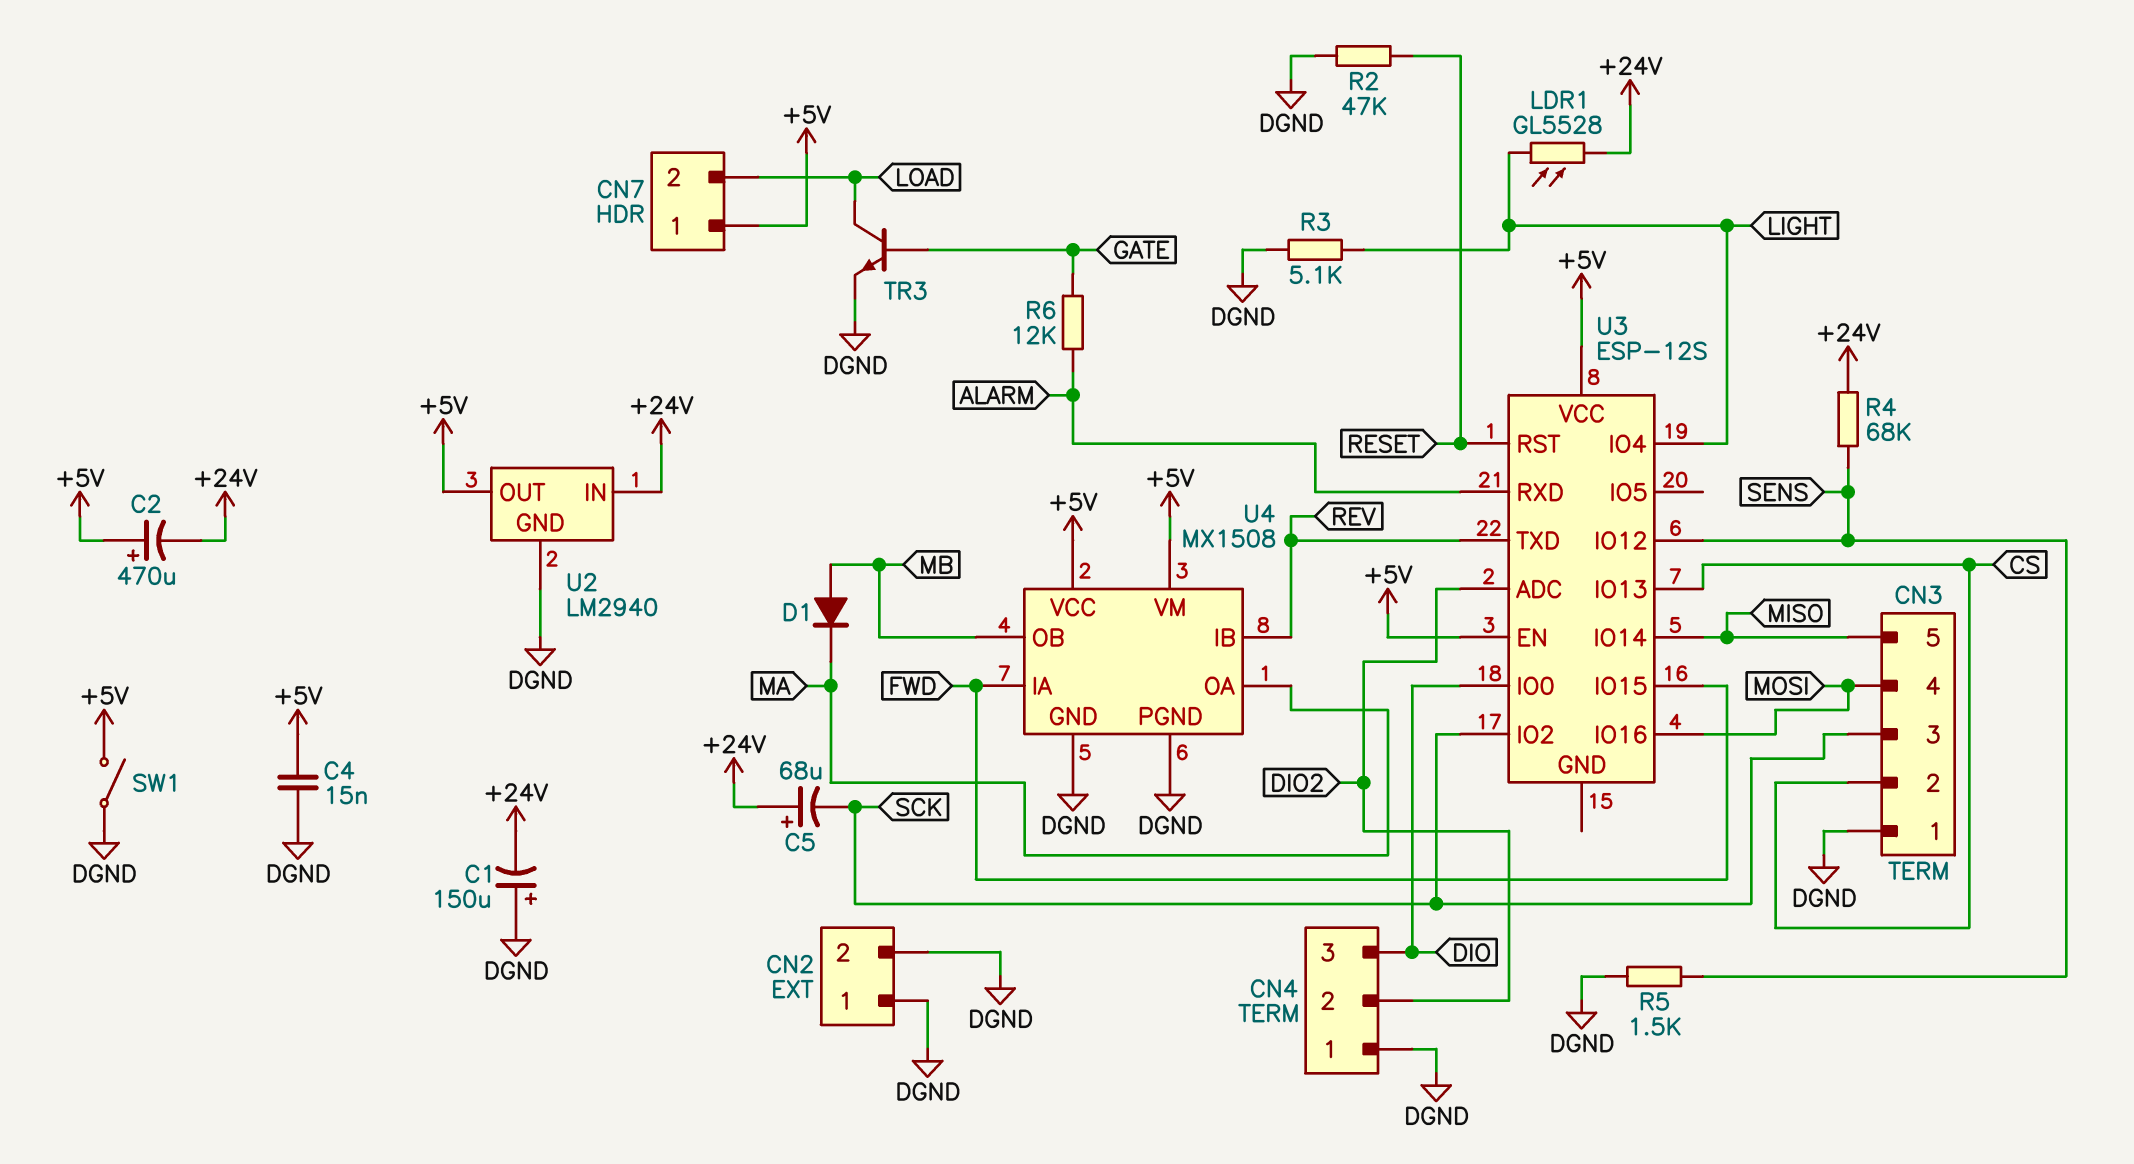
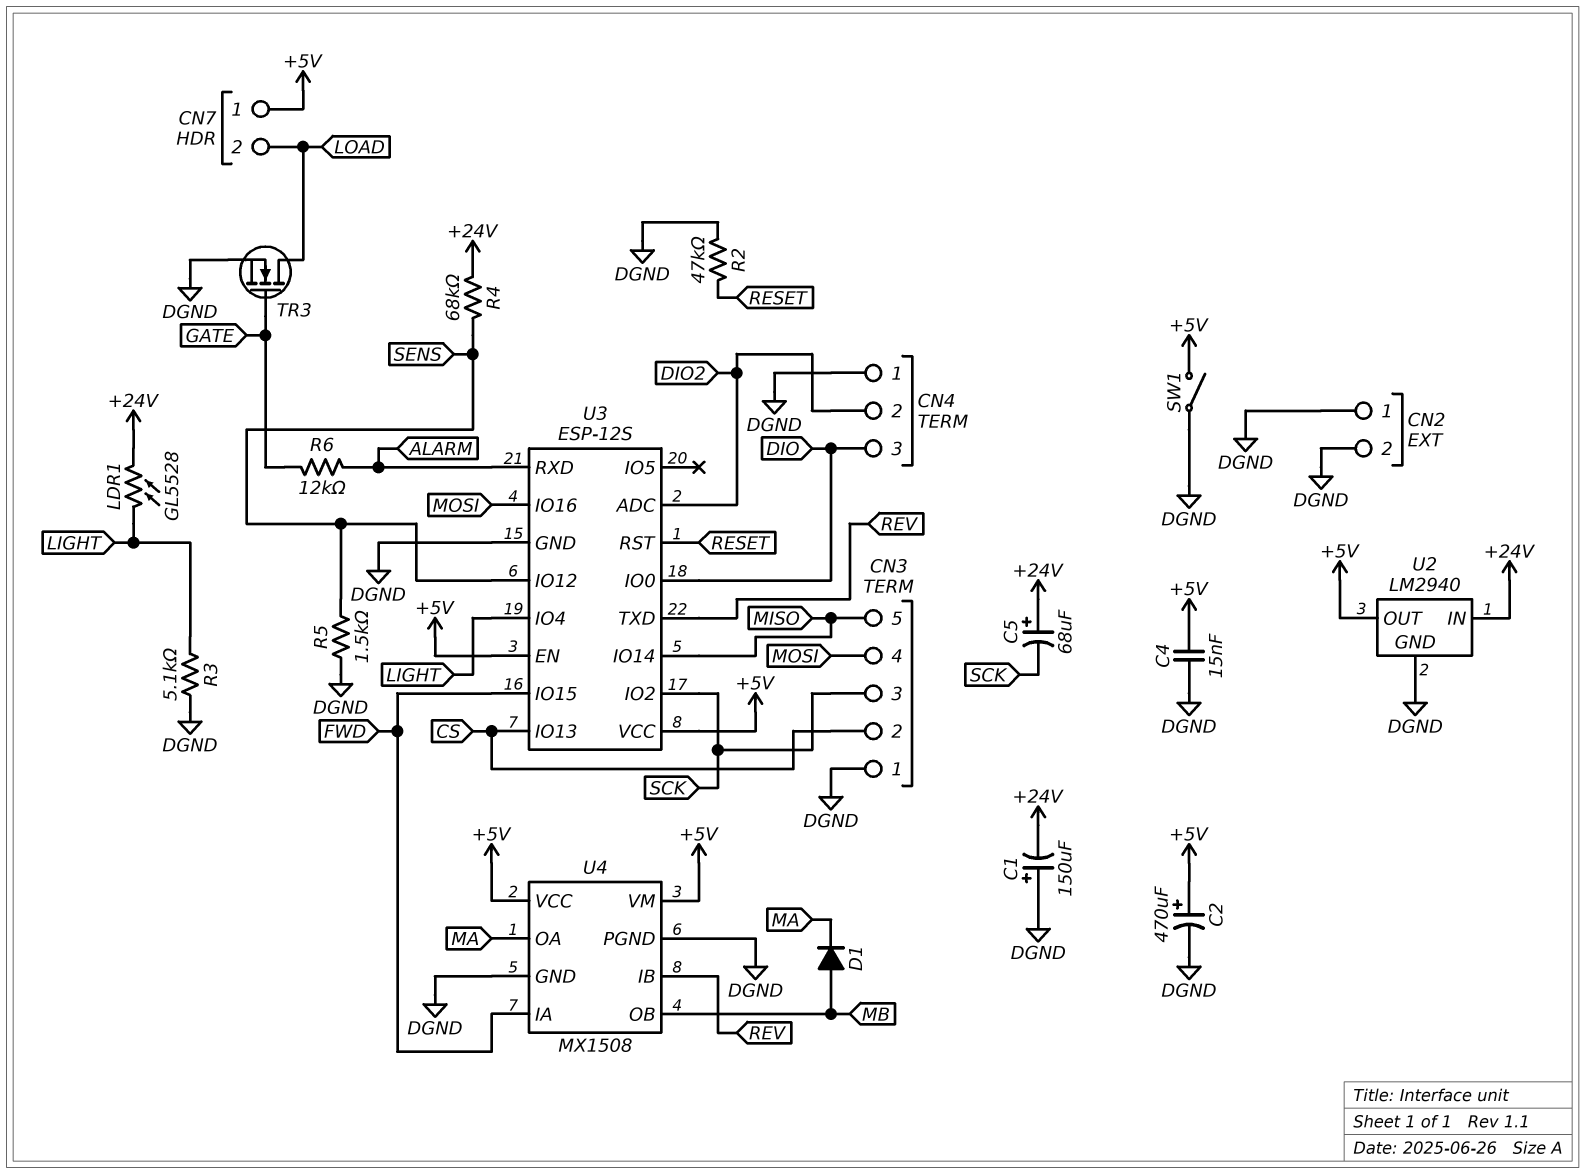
C2: 470uF (plus +5V, minus +24V) -> 470uF (plus +5V, minus DGND)
TR3: NPN (B GATE, C LOAD, E DGND) -> NMOS (G GATE, D LOAD, S DGND)
U3 pin GND: none -> DGND

